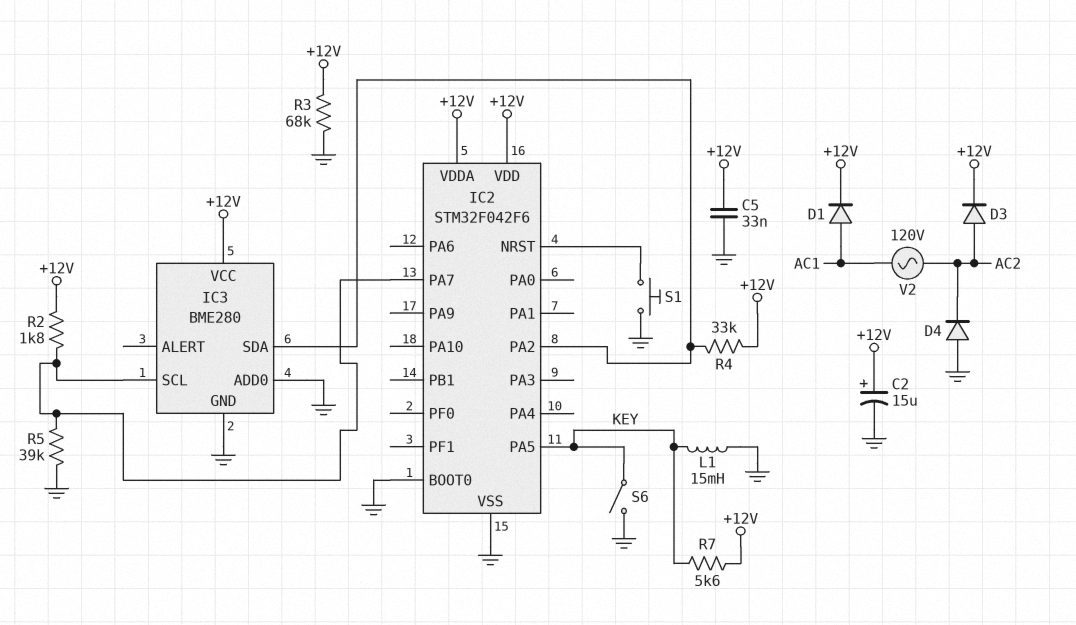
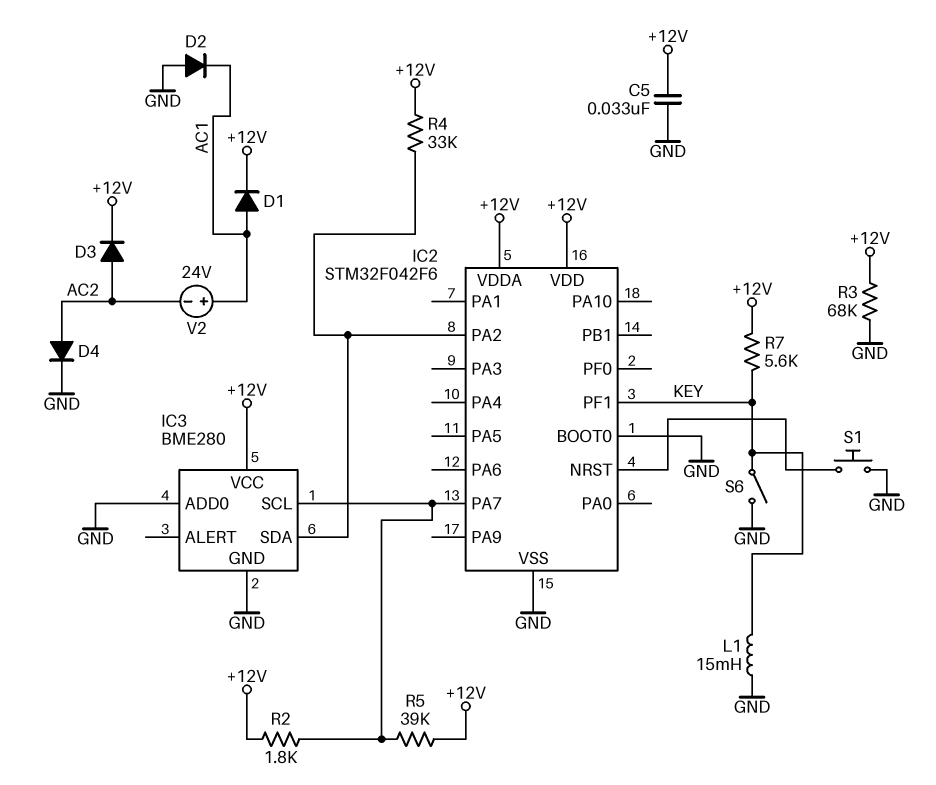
C2: 15uF (plus +12V, minus GND) -> none
D2: none -> diode (A GND, K AC1)
D4: diode (A GND, K AC2) -> diode (A AC2, K GND)
IC2 pin PA5: KEY -> none
IC2 pin PF1: none -> KEY
R5: 39k (GND, IC2/PA7) -> 39k (+12V, IC2/PA7)
V2: AC 120V (AC1, AC2) -> 24V (plus AC1, minus AC2)

